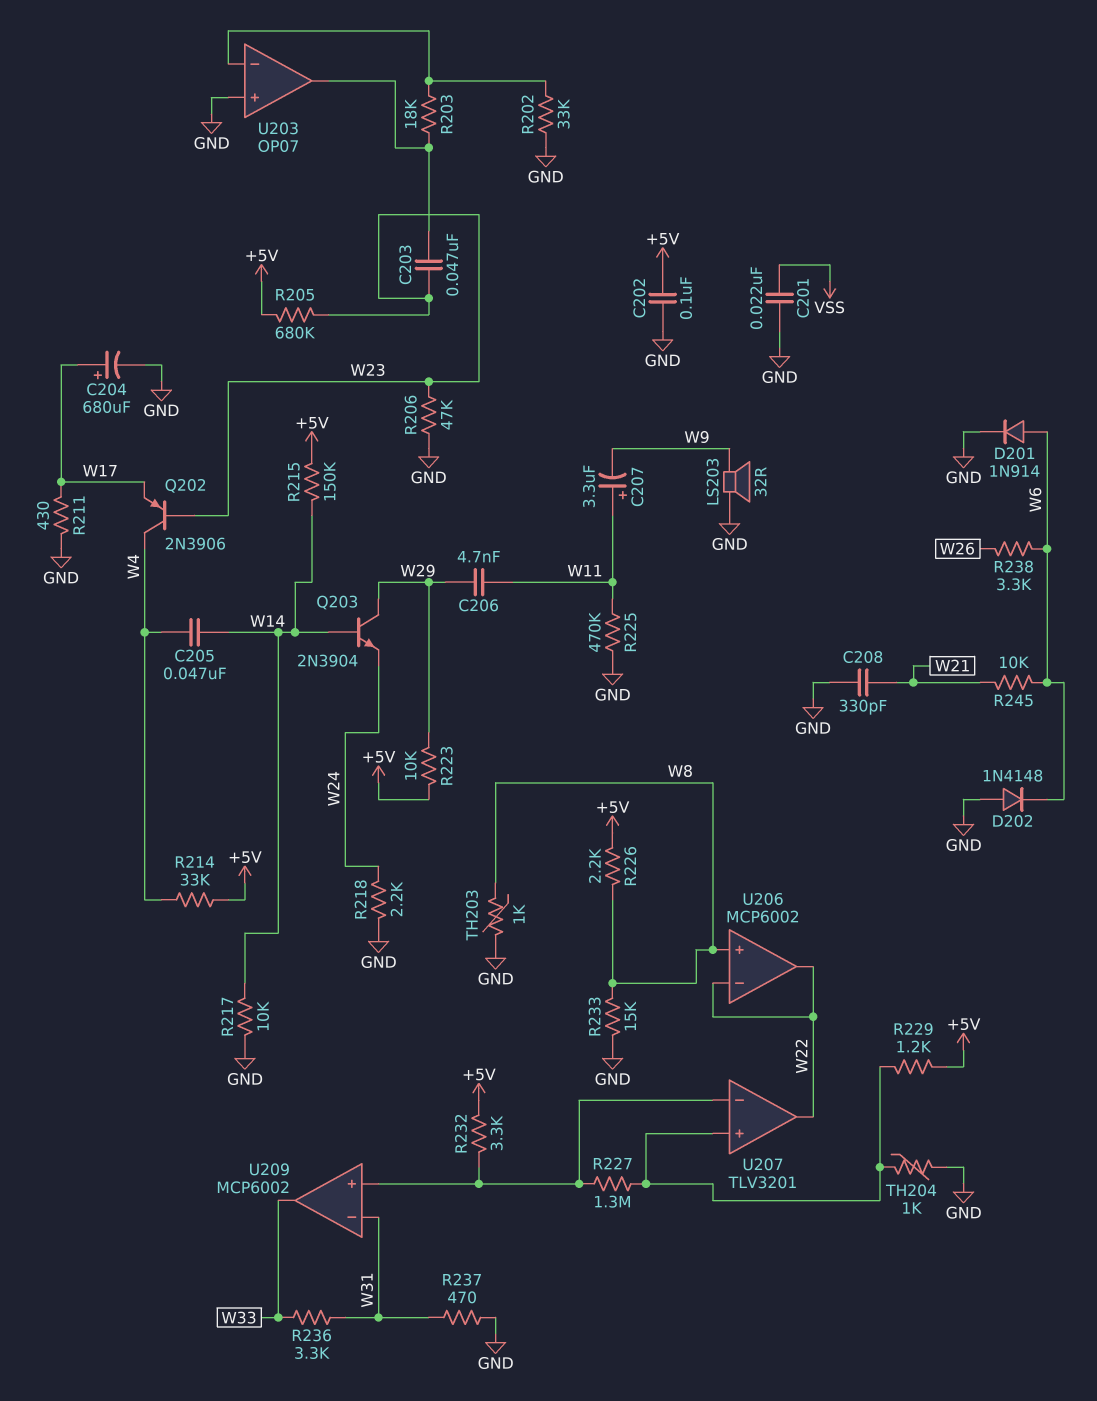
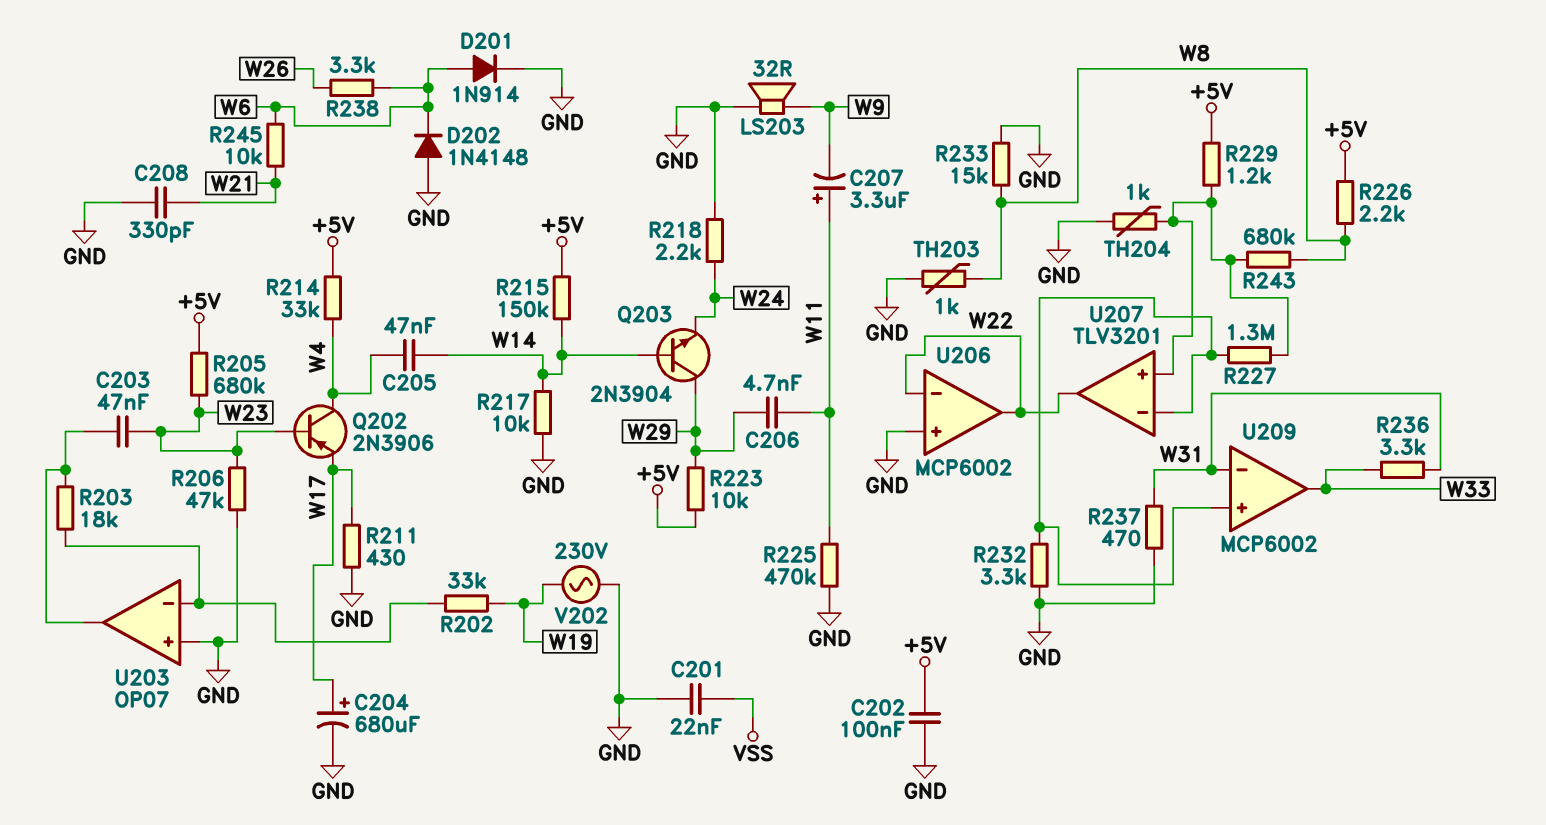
R202: 33k (GND, U203/in-) -> 33k (U203/in-, W19)
R232: 3.3k (+5V, U207/in-) -> 3.3k (GND, U207/in-)
R243: none -> 680k (U207/in+, W8)
U206 pin in+: W8 -> GND
V202: none -> AC 230V (GND, W19)

